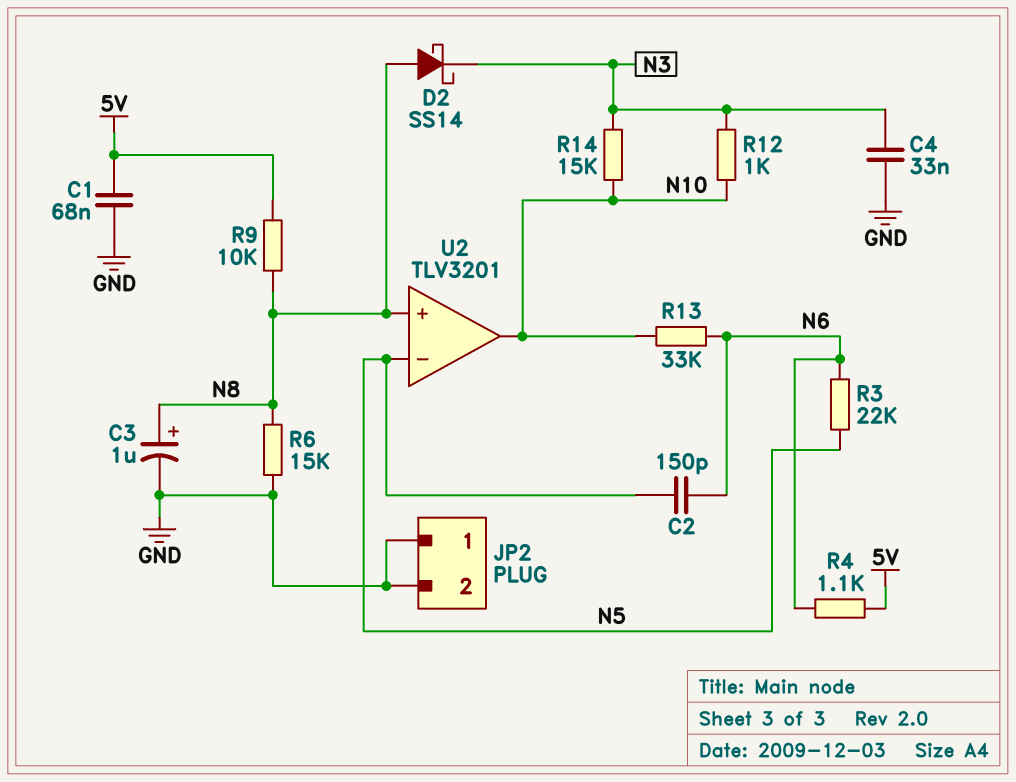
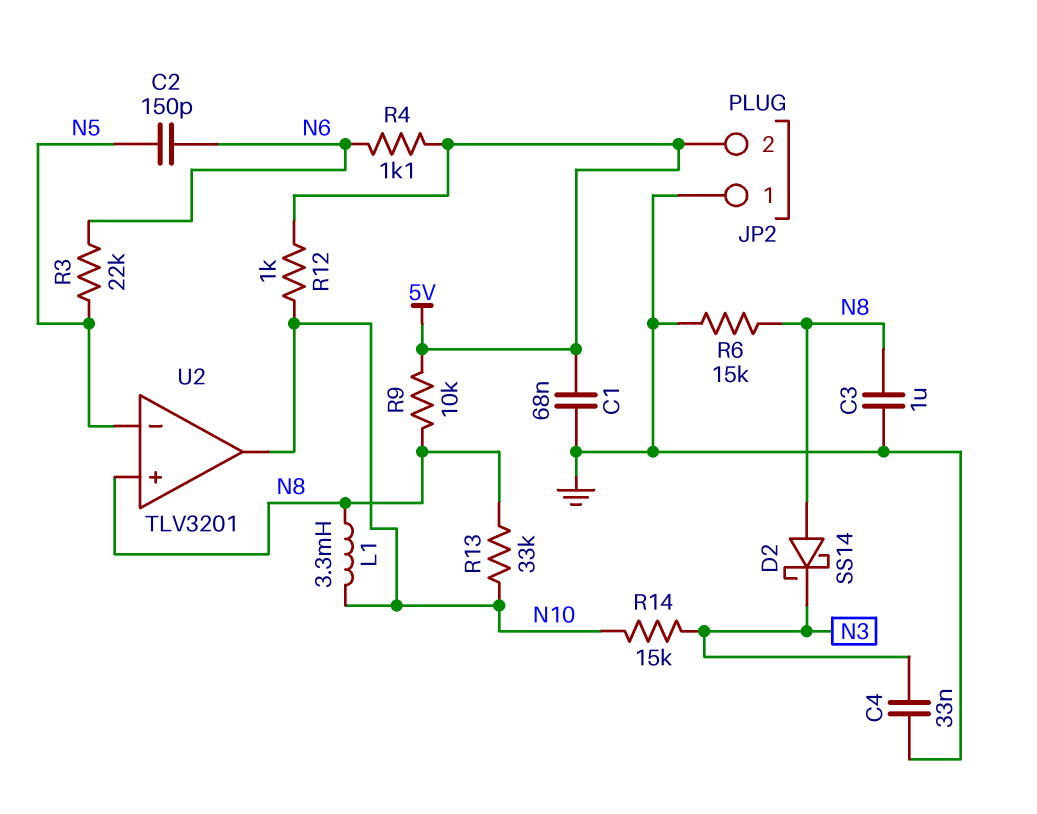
C3: 1uF (plus N8, minus GND) -> 1uF (GND, N8)
JP2 pin 2: GND -> 5V
L1: none -> 3.3mH (N8, N10)
R12: 1k (N3, N10) -> 1k (5V, N10)
R13: 33k (N6, N10) -> 33k (N8, N10)

